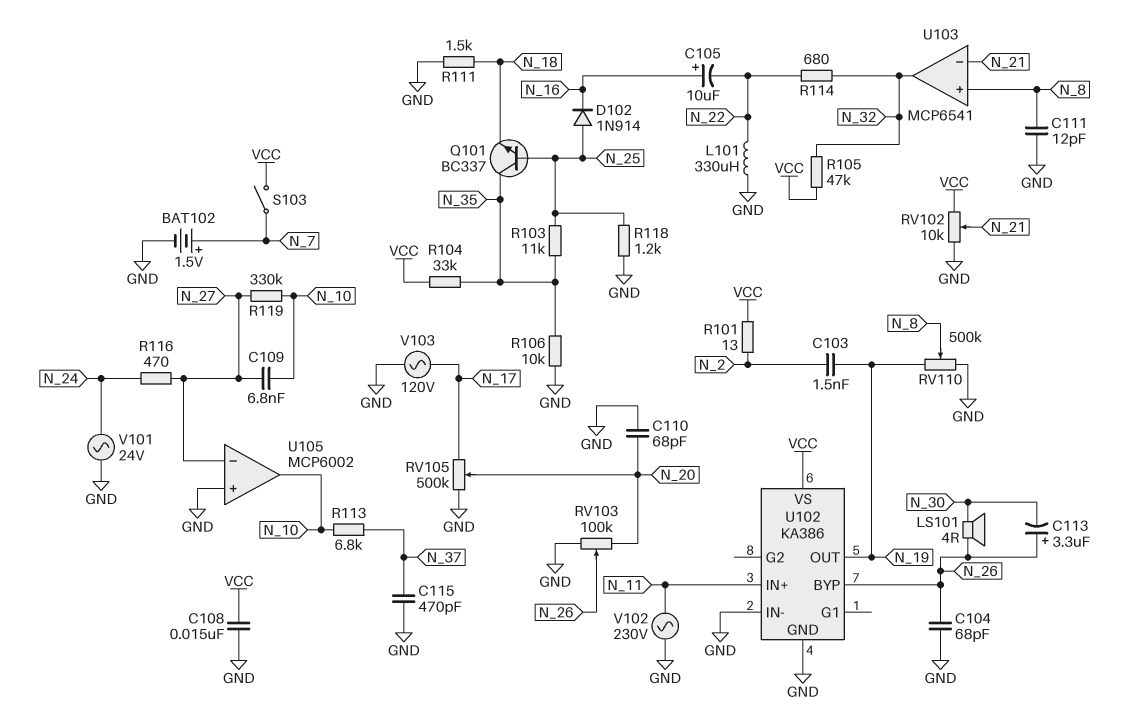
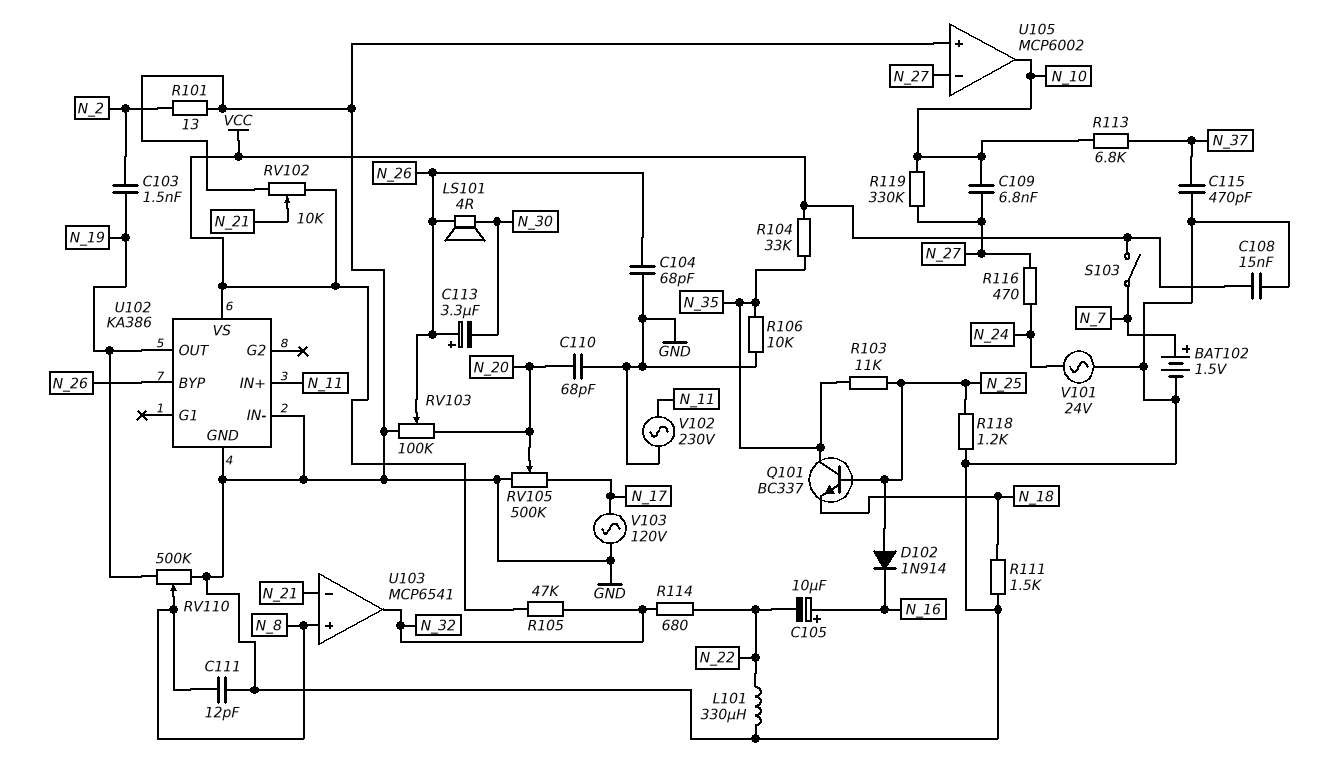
R101: 13 (N_2, VCC) -> 13 (GND, N_2)

